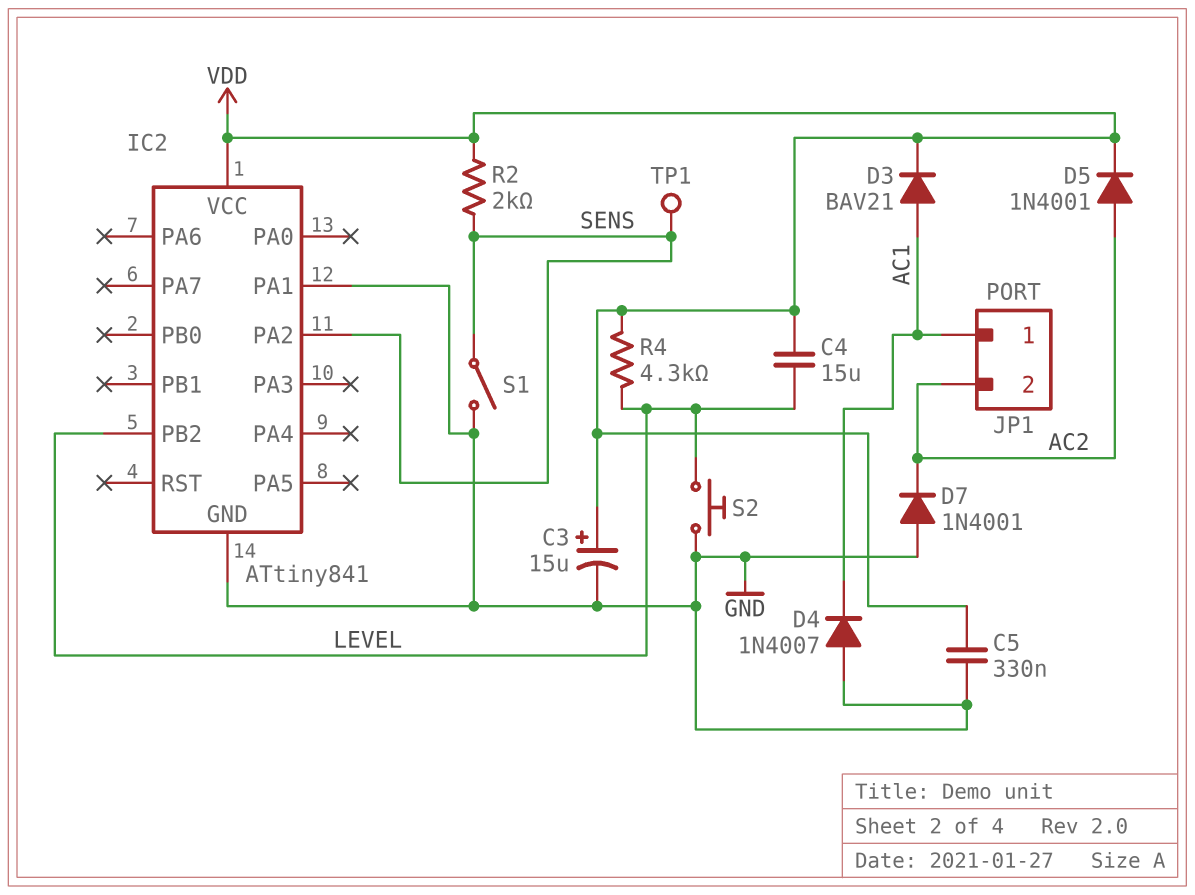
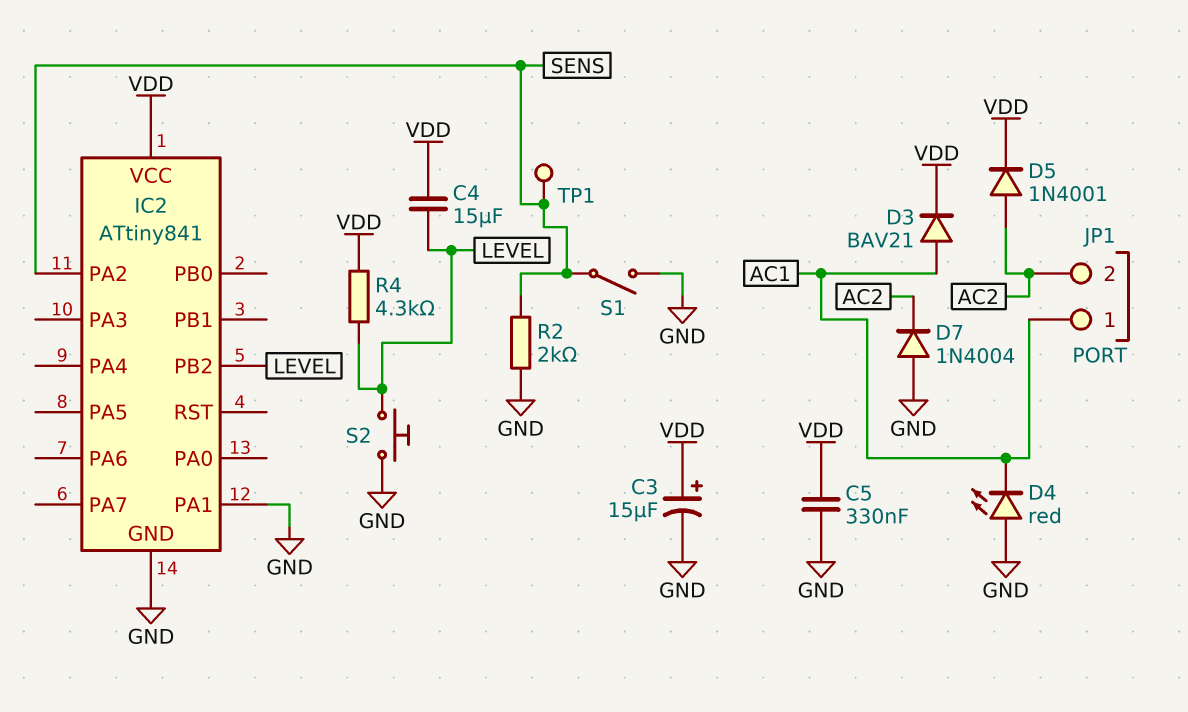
D4: diode 1N4007 (A GND, K AC1) -> LED red (A GND, K AC1)
D7: diode 1N4001 (A GND, K AC2) -> diode 1N4004 (A GND, K AC2)
R2: 2k (SENS, VDD) -> 2k (GND, SENS)

